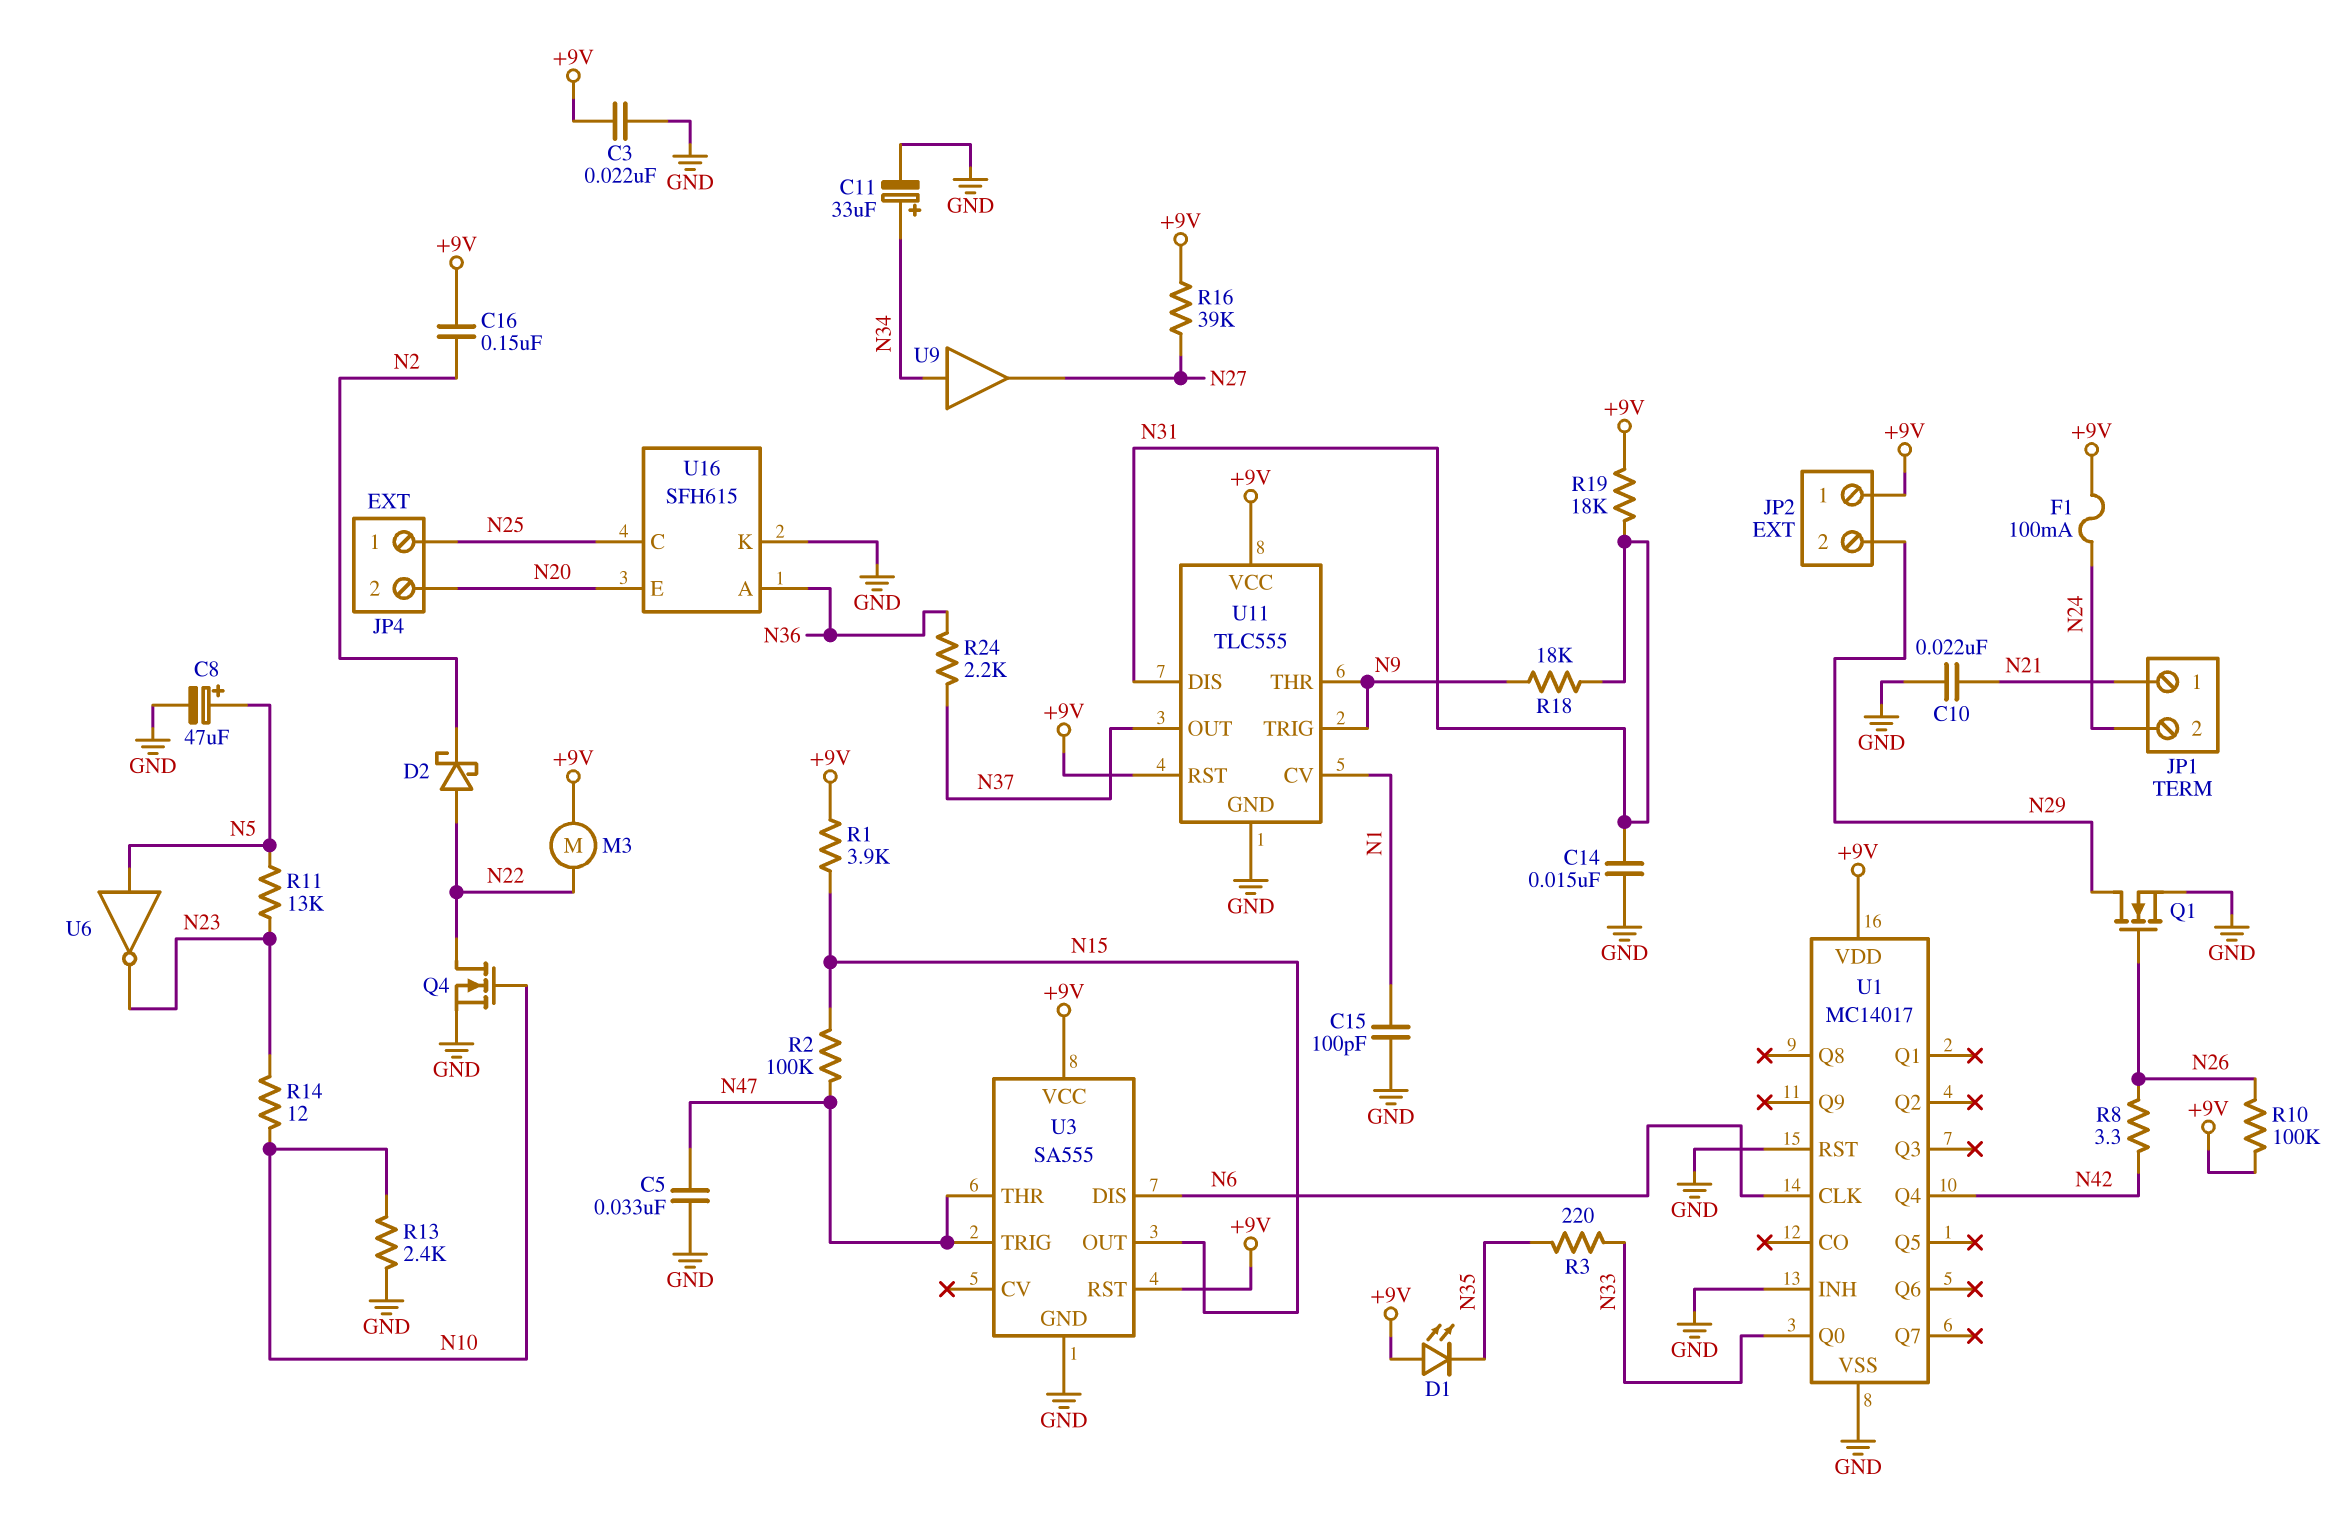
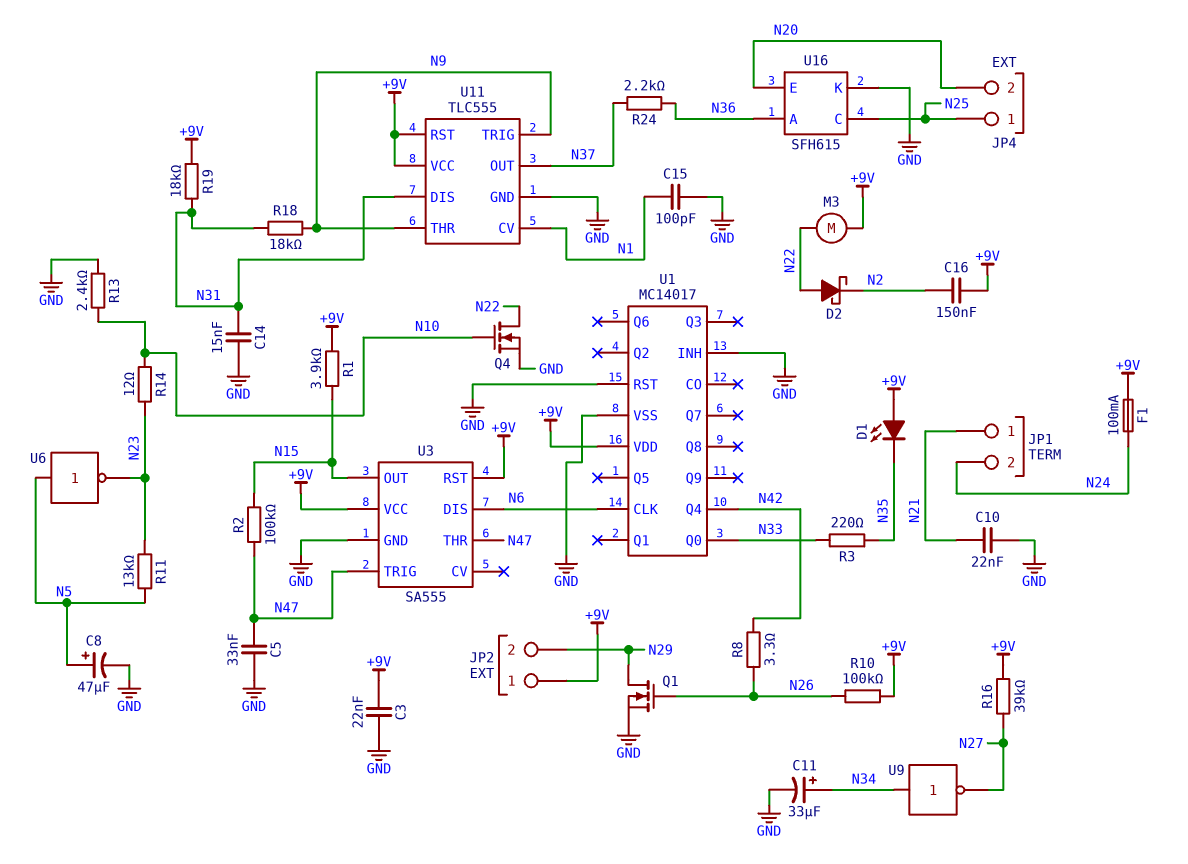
U9: buffer (in N34, out N27) -> NOT (in N34, out N27)

